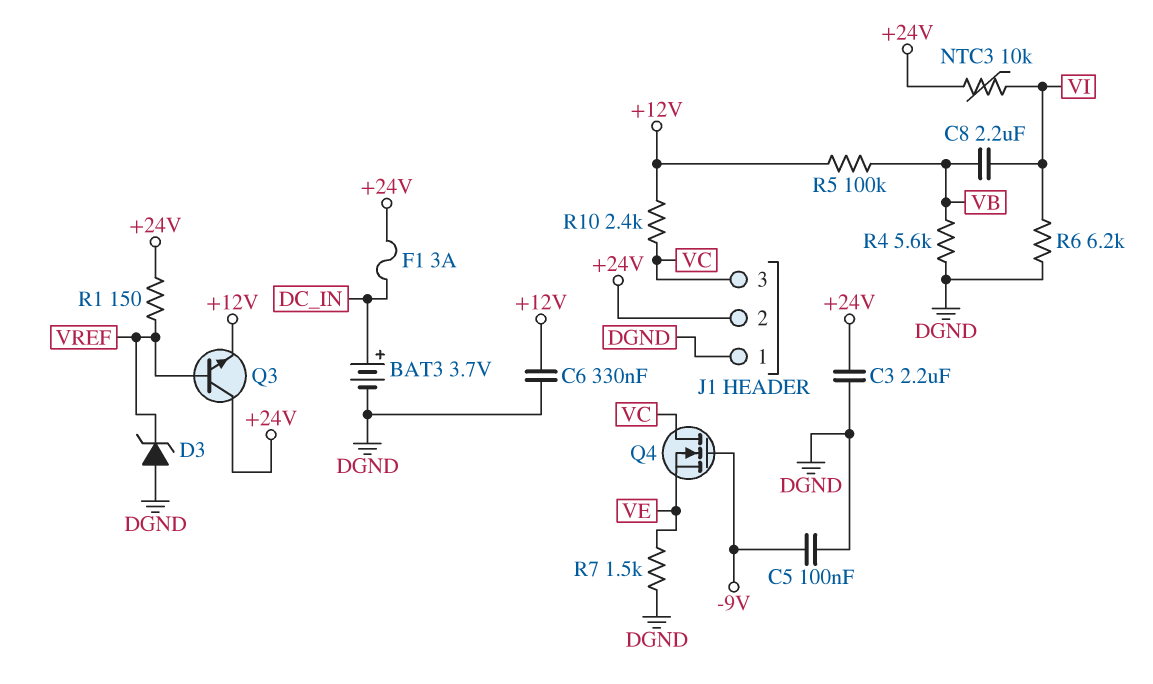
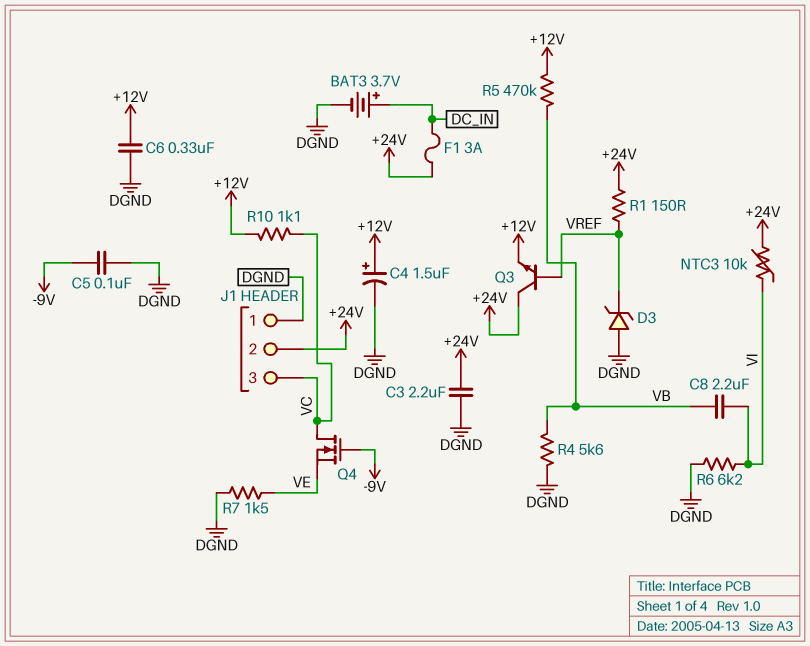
C4: none -> 1.5uF (plus +12V, minus DGND)
R5: 100k (+12V, VB) -> 470k (+12V, VB)
R10: 2.4k (+12V, VC) -> 1.1k (+12V, VC)

